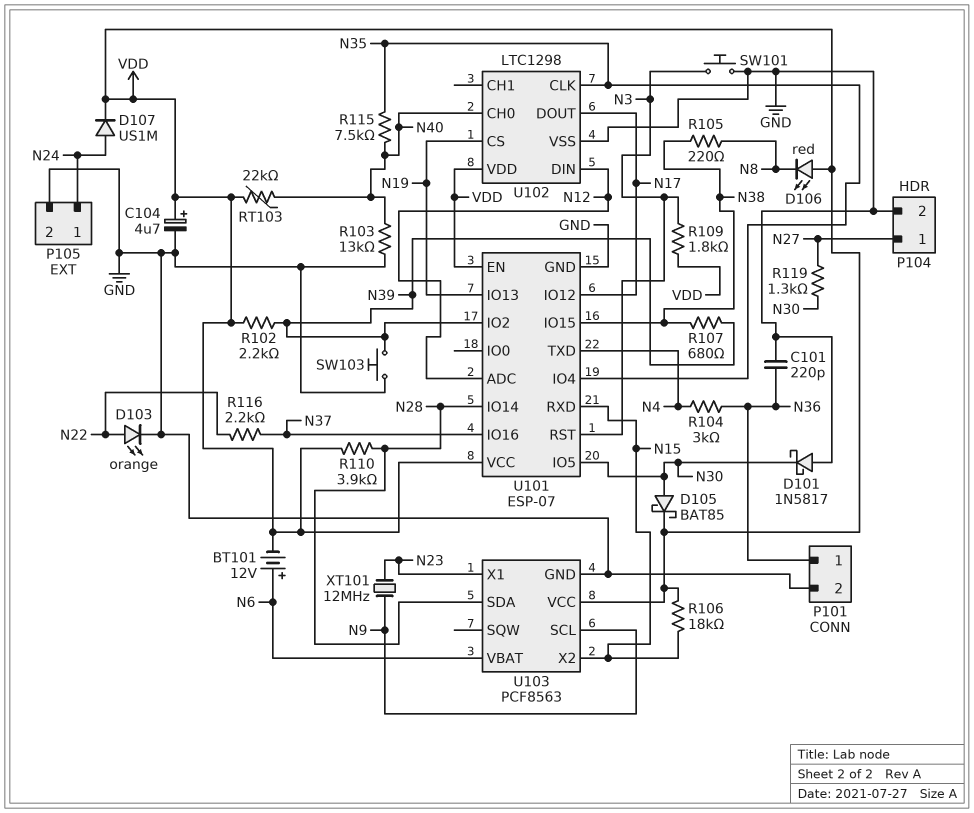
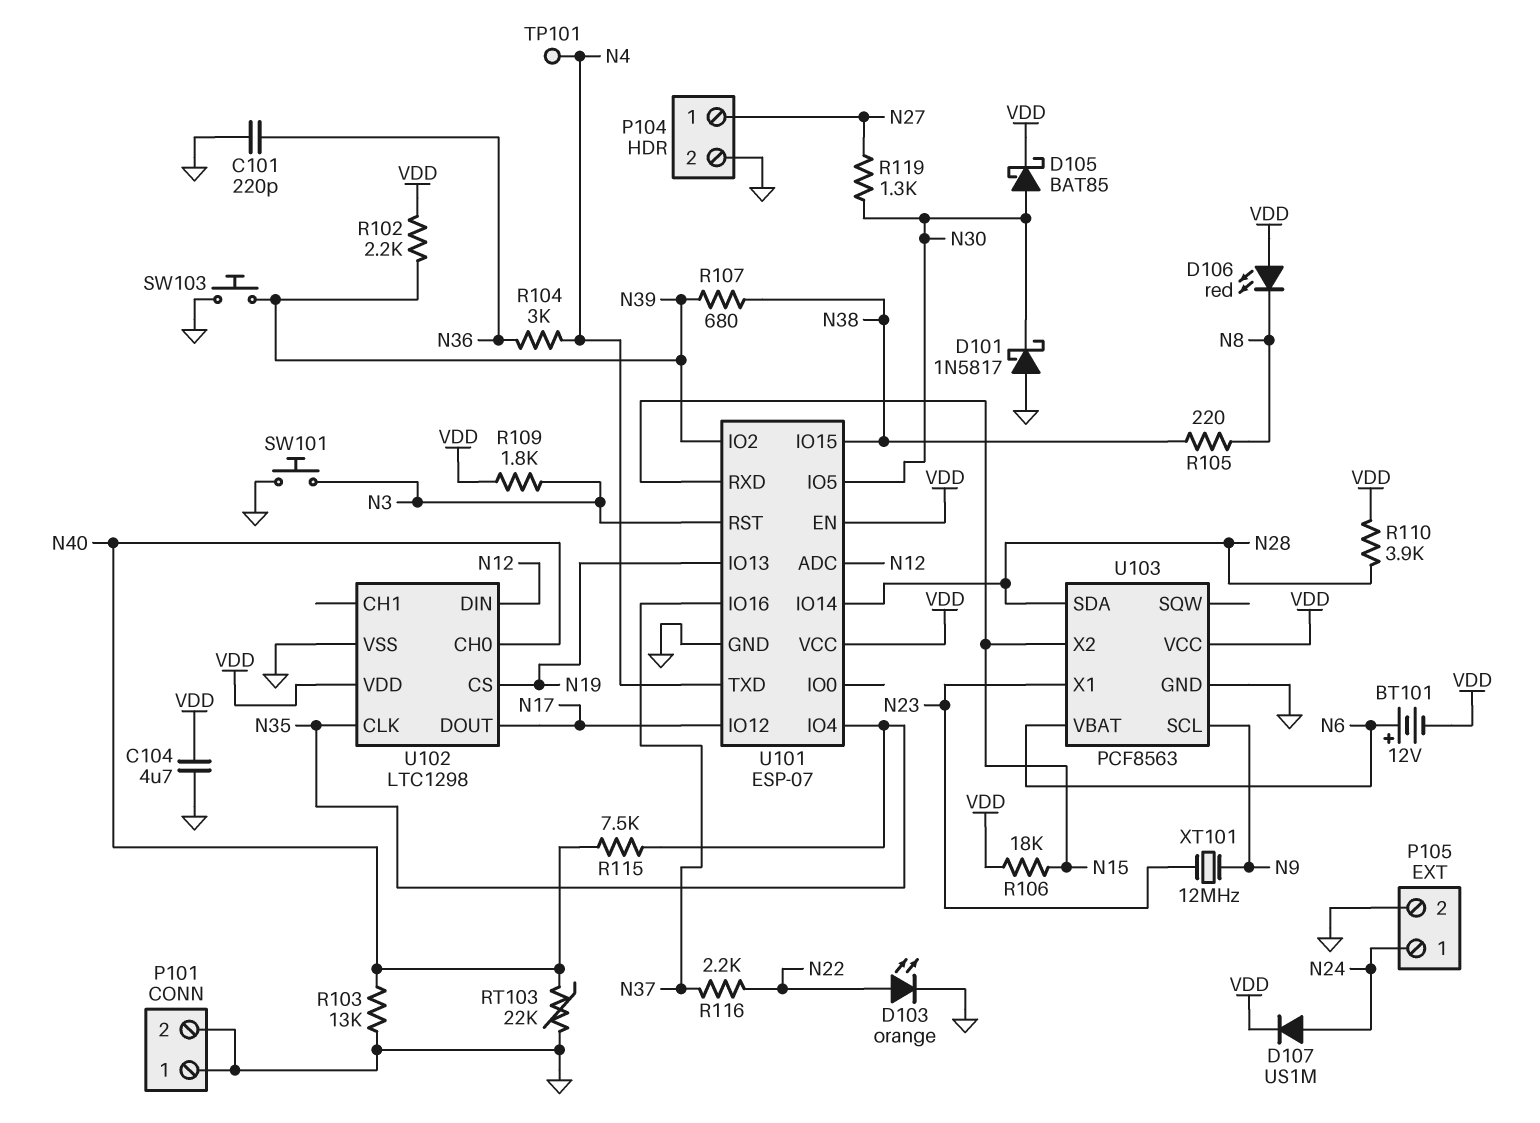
C104: 4.7uF (plus VDD, minus GND) -> 4.7uF (GND, VDD)
P101 pin 1: N36 -> GND
RT103: 22k (N40, VDD) -> 22k (GND, N40)
TP101: none -> test point (N4)

